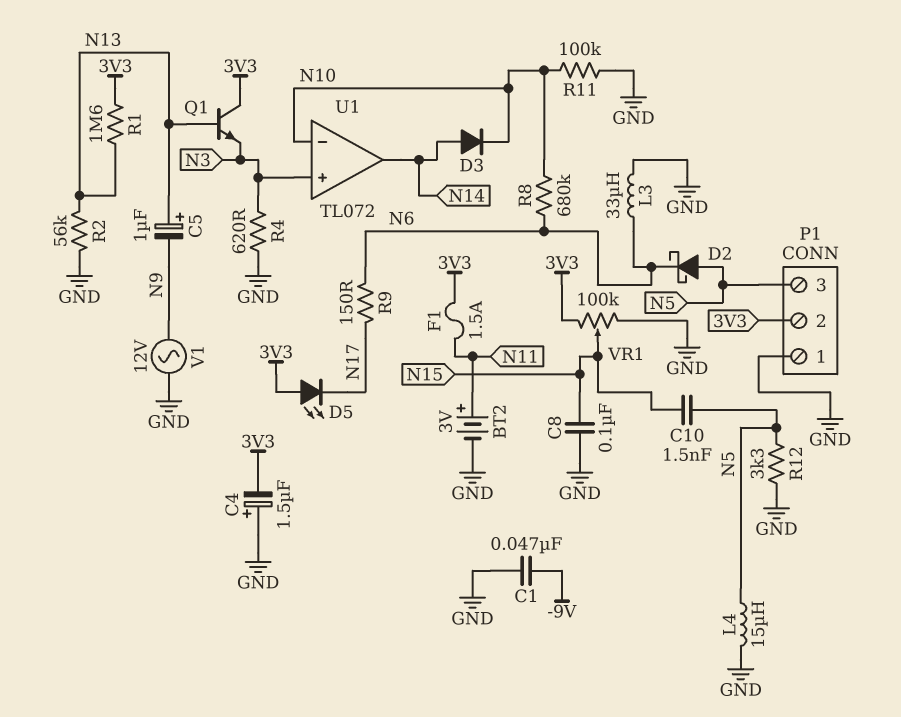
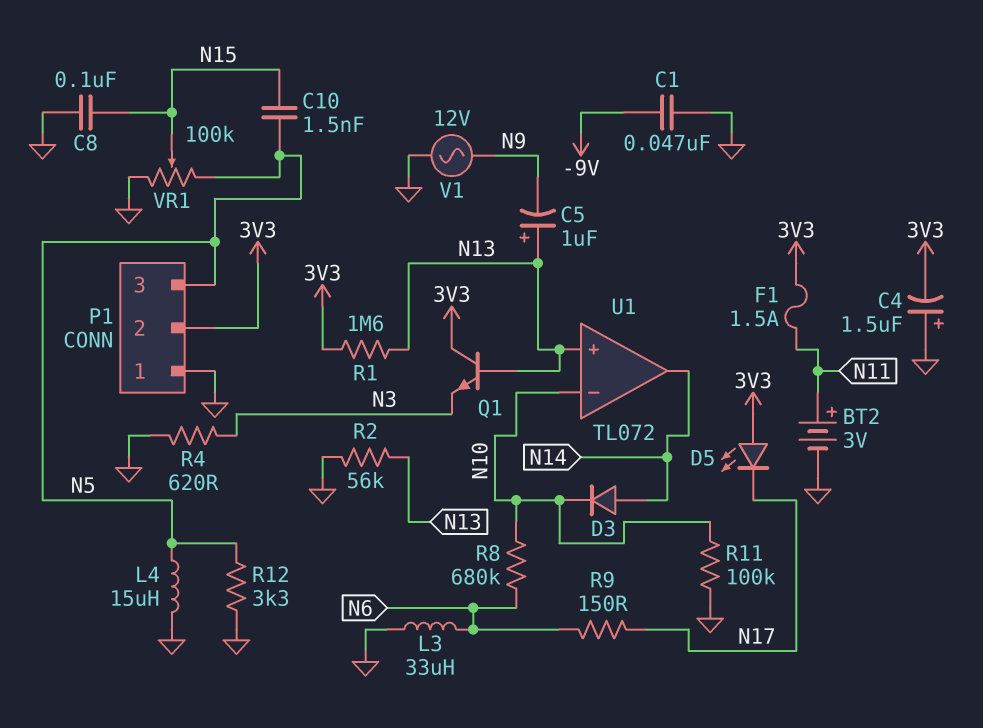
D2: schottky (A N5, K N6) -> none
U1 pin in+: N3 -> N13
VR1: 100k (3V3, GND, wiper N15) -> 100k (GND, N5, wiper N15)

